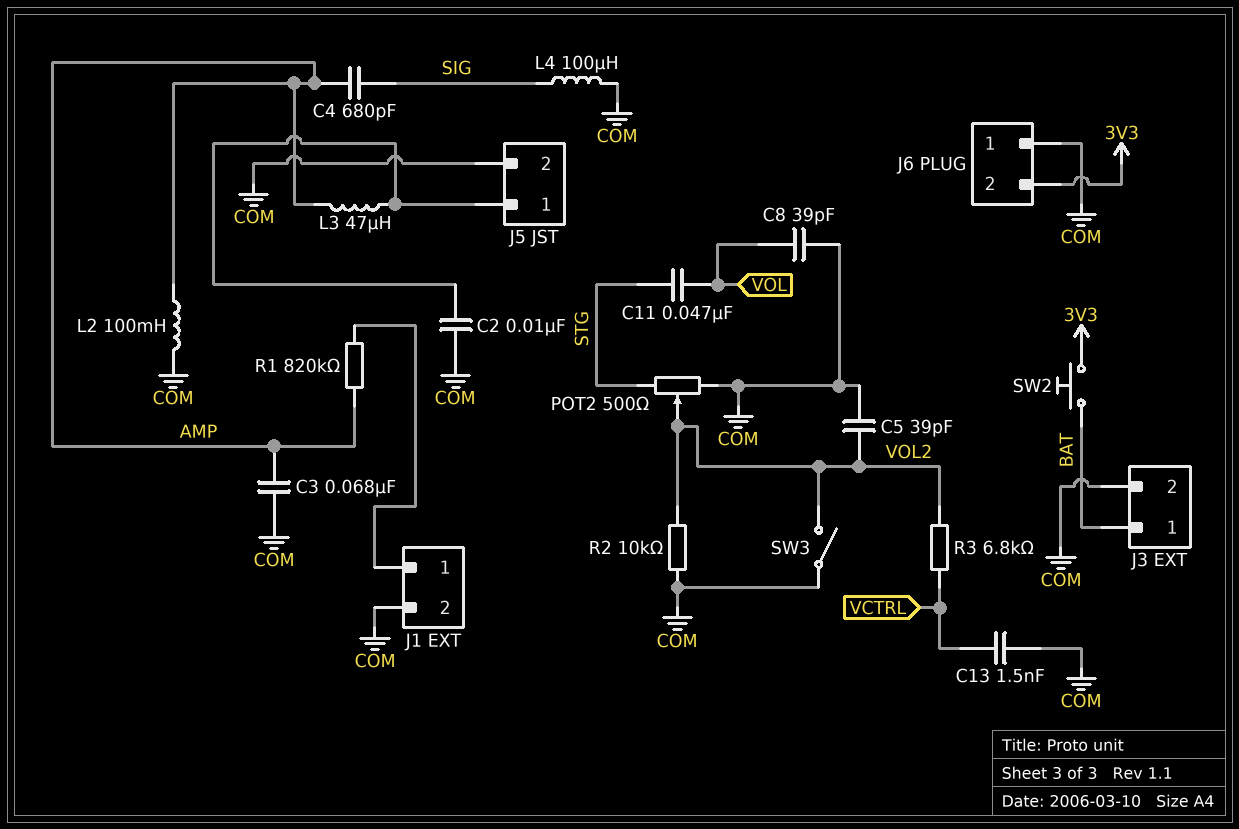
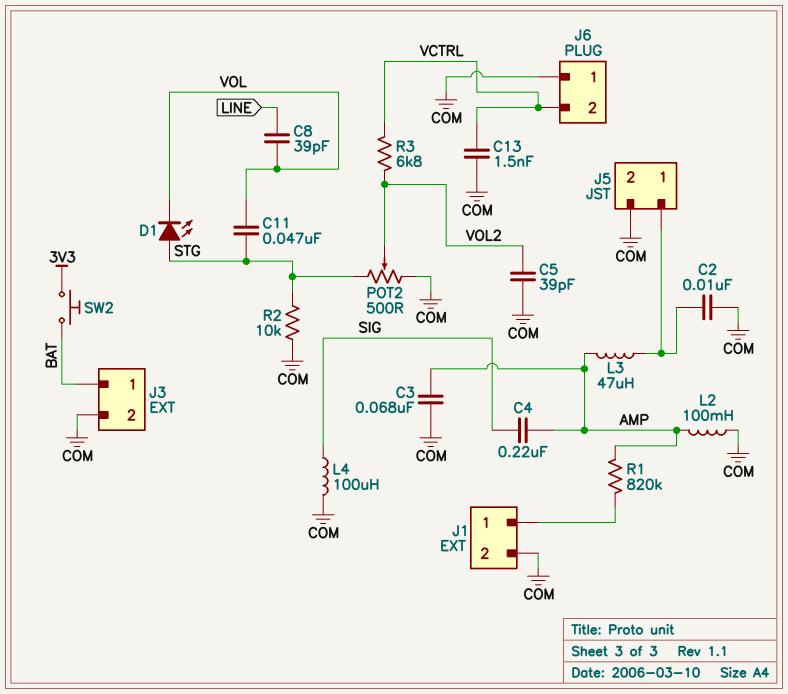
C4: 680pF (AMP, SIG) -> 220nF (AMP, SIG)
C8: 39pF (COM, VOL) -> 39pF (LINE, VOL)
D1: none -> LED (A STG, K VOL)
J6 pin 2: 3V3 -> VCTRL
R2: 10k (COM, VOL2) -> 10k (COM, STG)
SW3: switch (COM, VOL2) -> none

